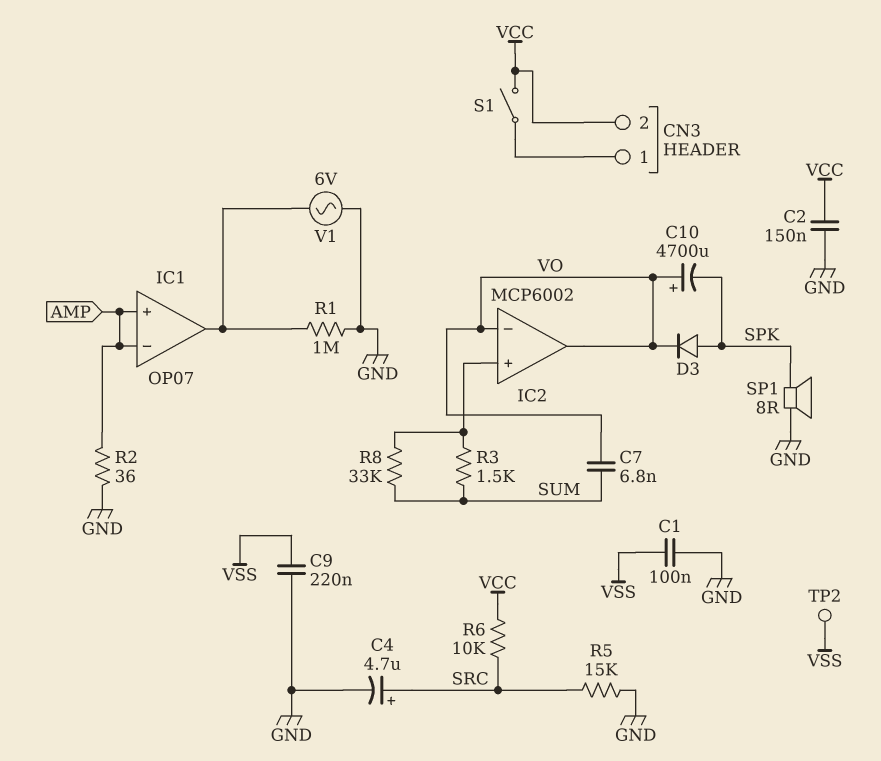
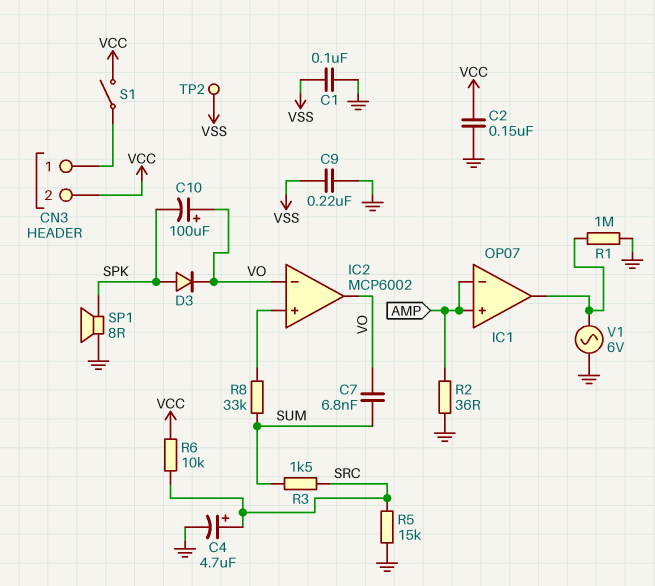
C10: 4700uF (plus VO, minus SPK) -> 100uF (plus VO, minus SPK)
R3: 1.5k (IC2/in+, SUM) -> 1.5k (SRC, SUM)

